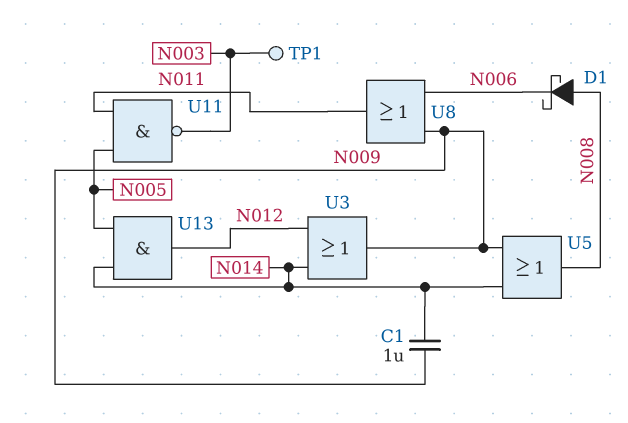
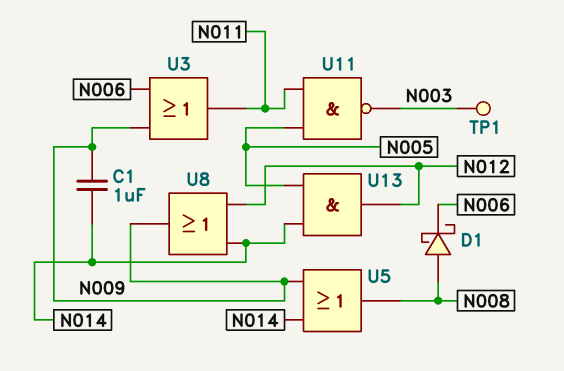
U3: OR (in N012, in N014, out N009) -> OR (in N006, in N009, out N011)
U8: OR (in N006, in N009, out N011) -> OR (in N012, in N014, out N009)

